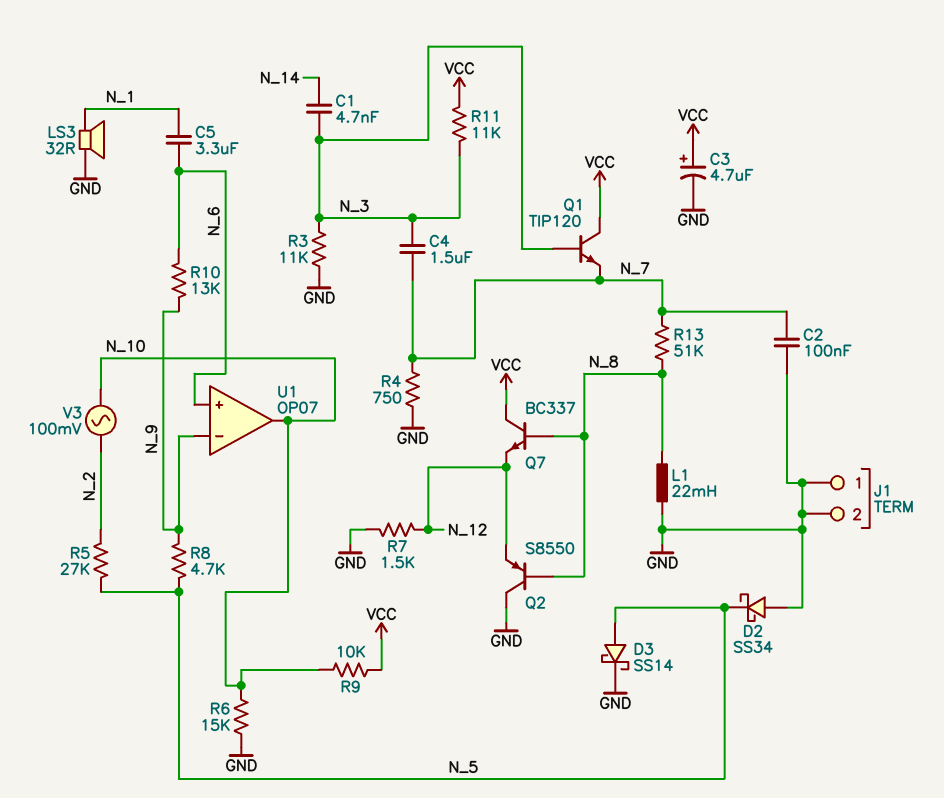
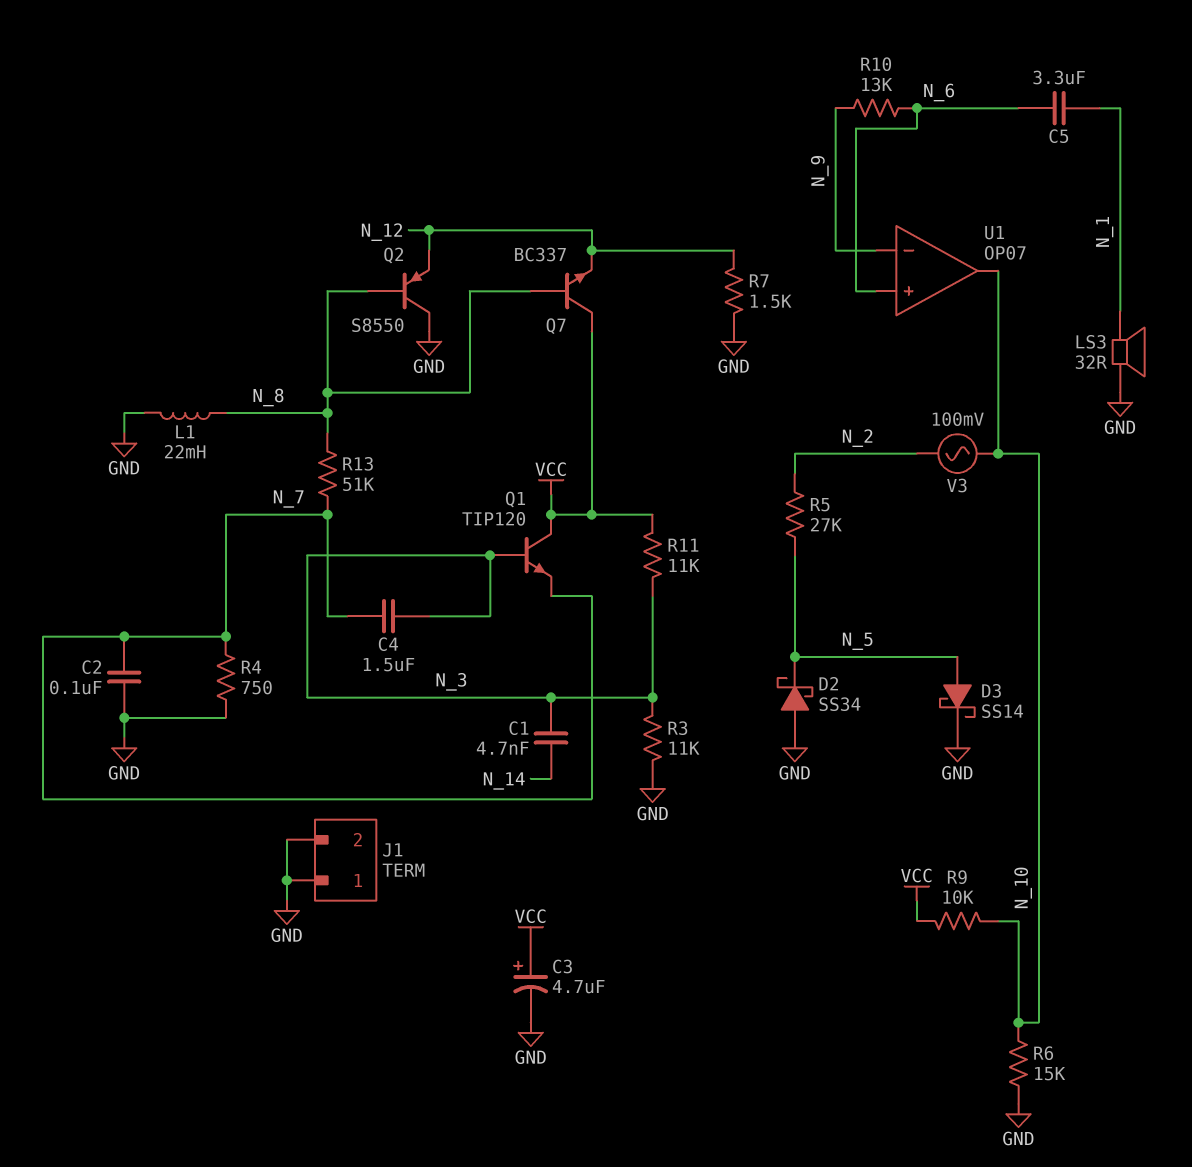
R8: 4.7k (N_5, N_9) -> none

